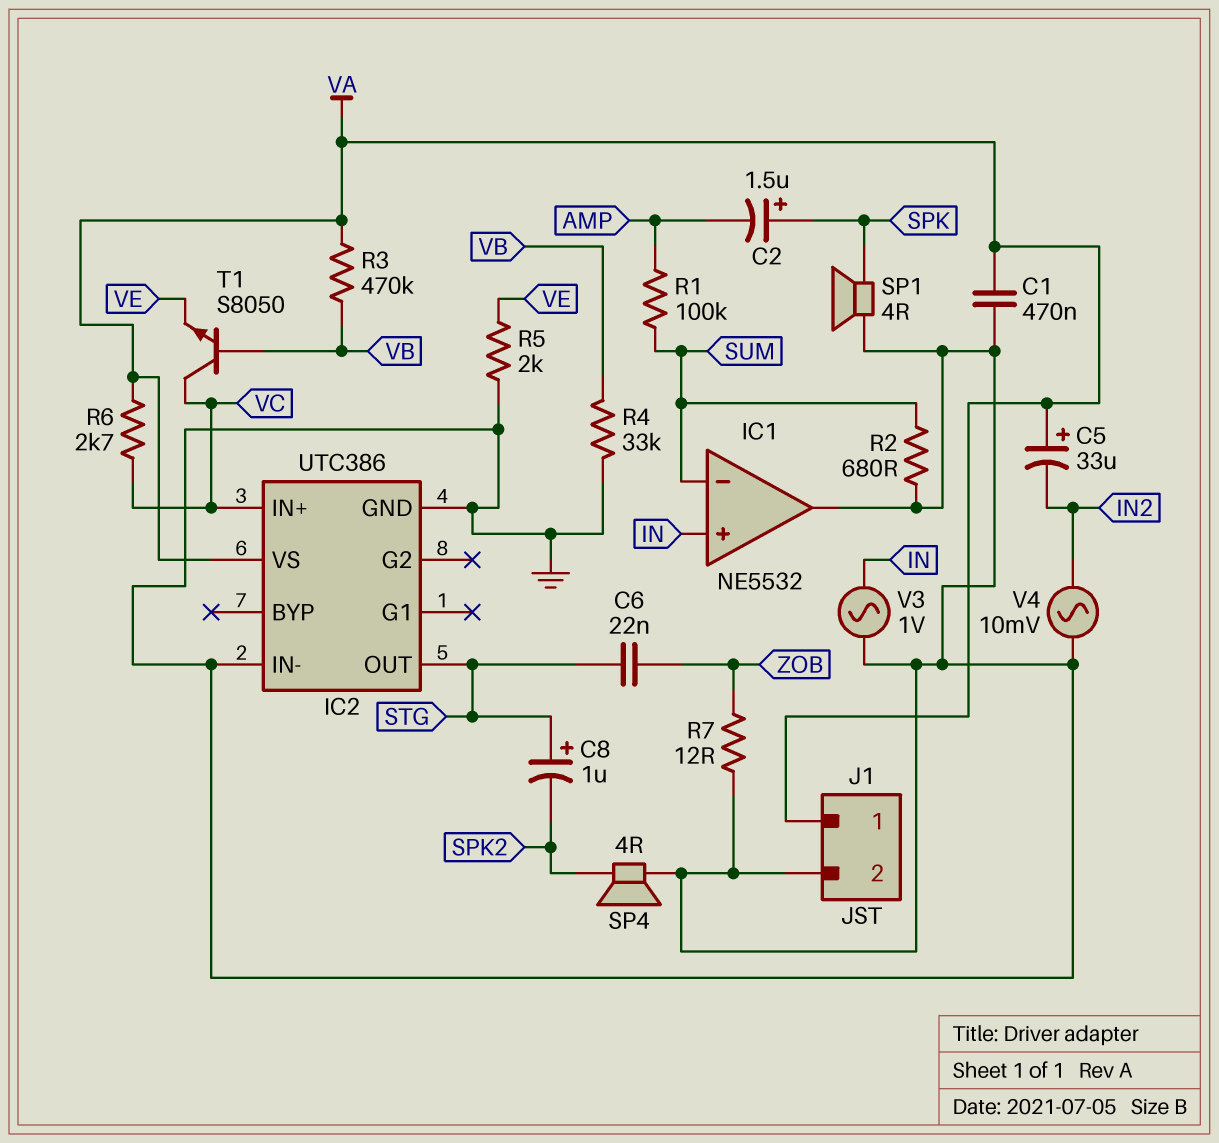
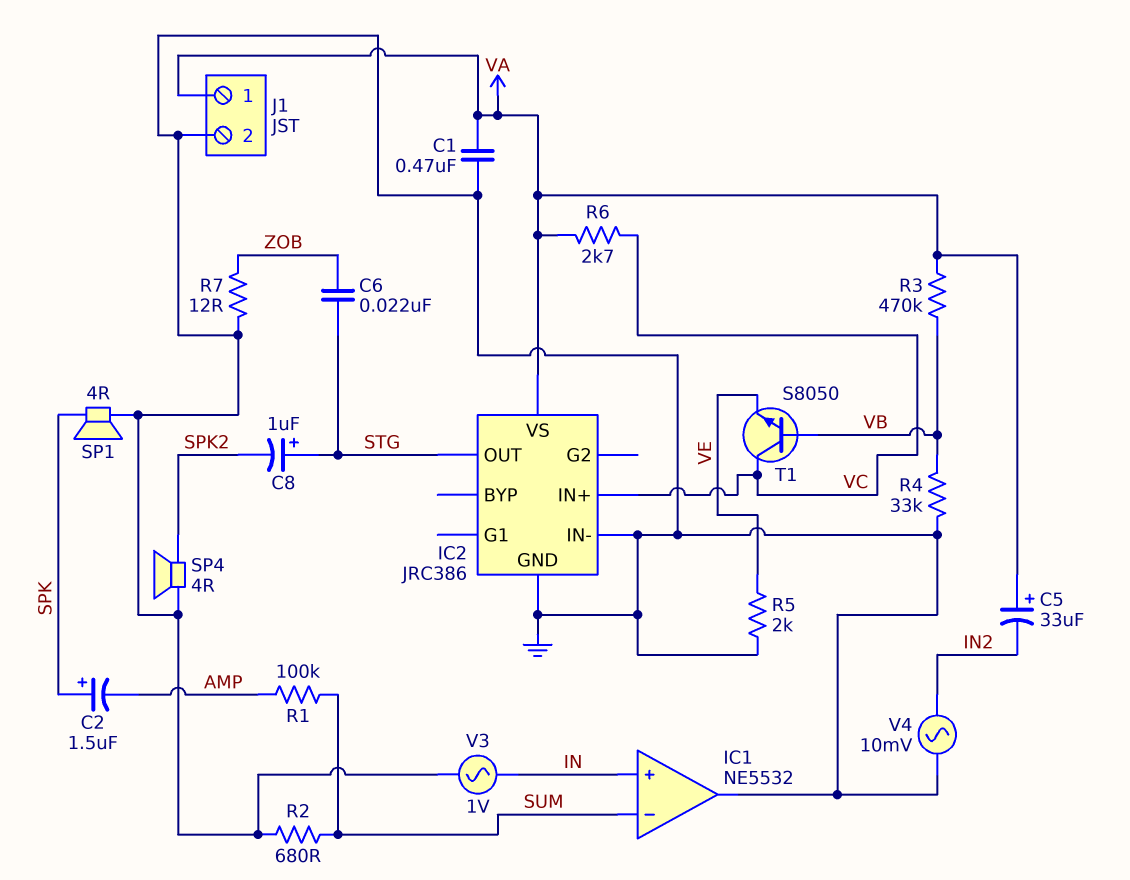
IC2: UTC386 -> JRC386

